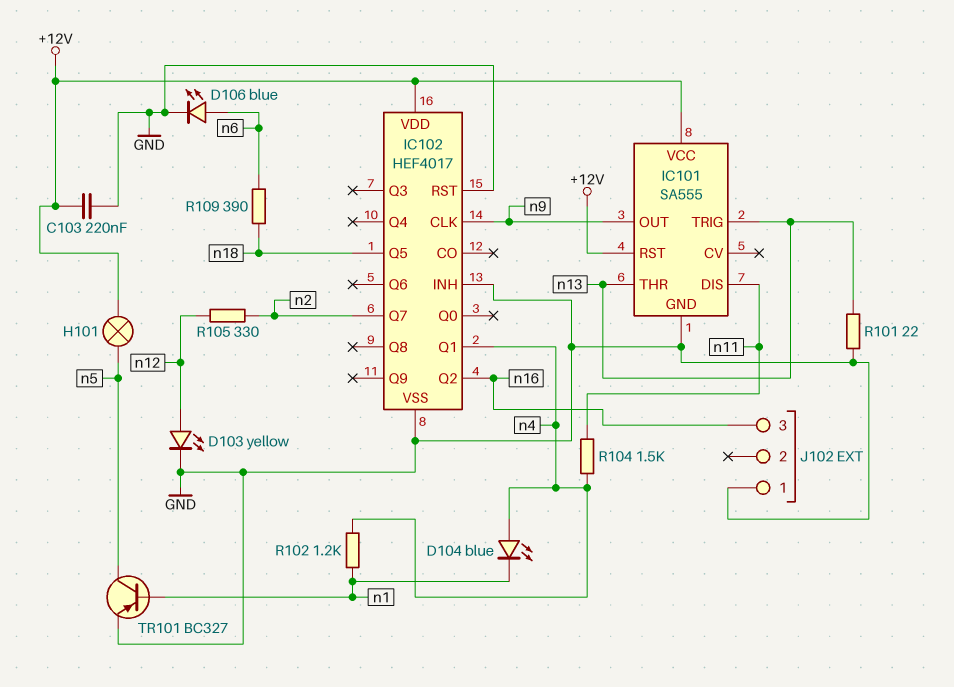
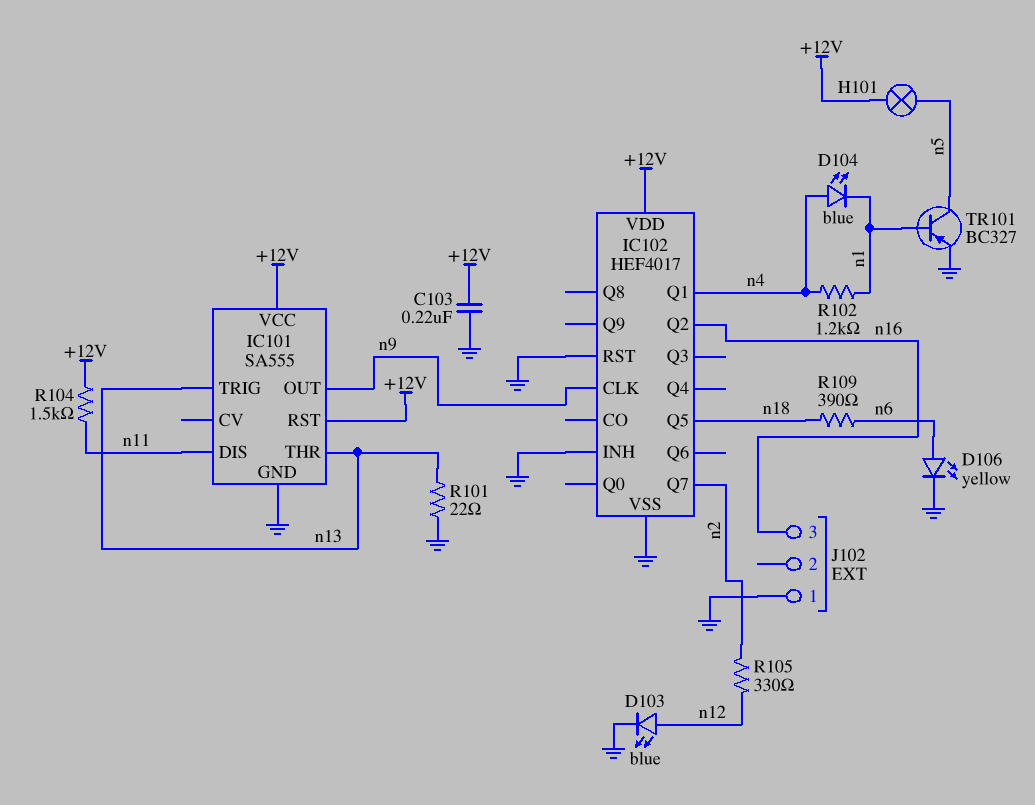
D103: LED yellow (A n12, K GND) -> LED blue (A n12, K GND)
D106: LED blue (A n6, K GND) -> LED yellow (A n6, K GND)
R104: 1.5k (n4, n11) -> 1.5k (+12V, n11)

